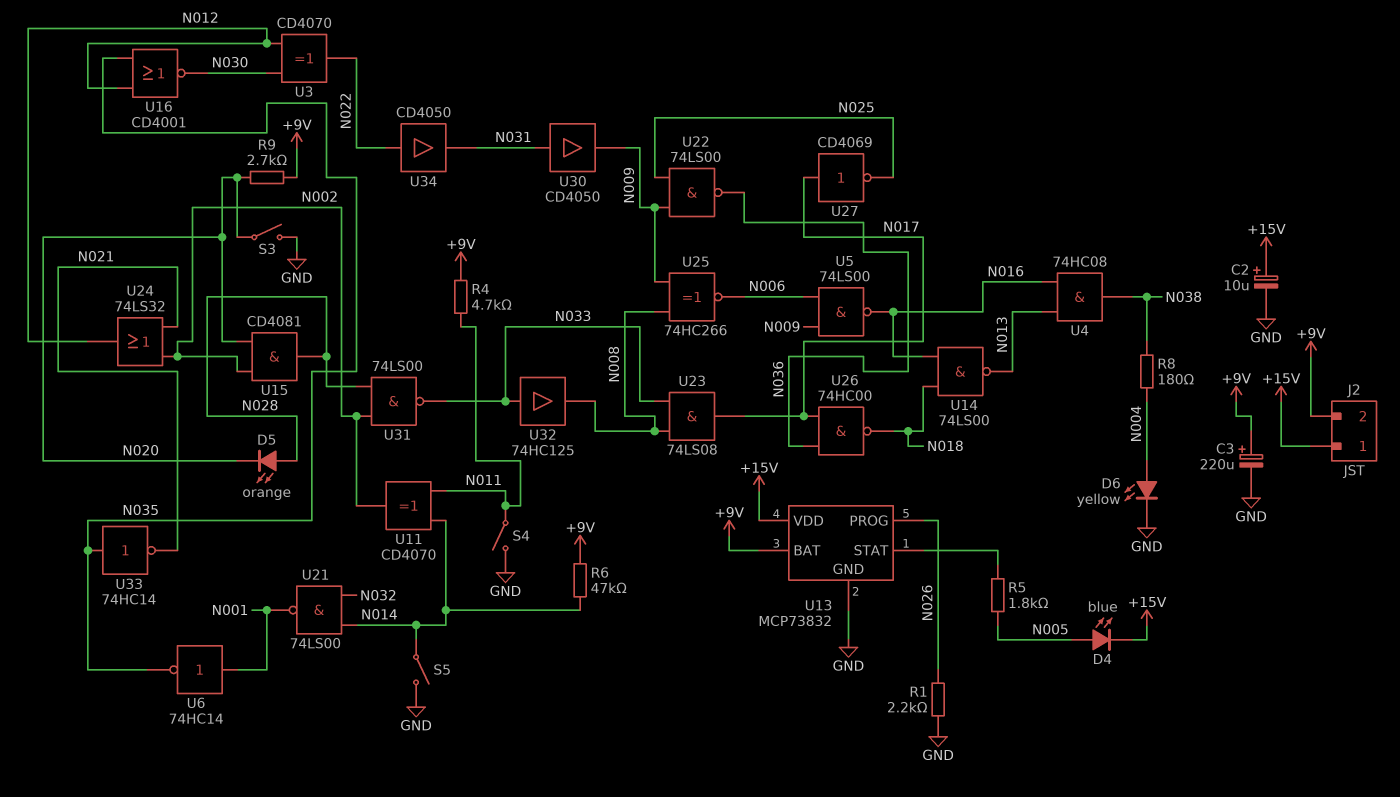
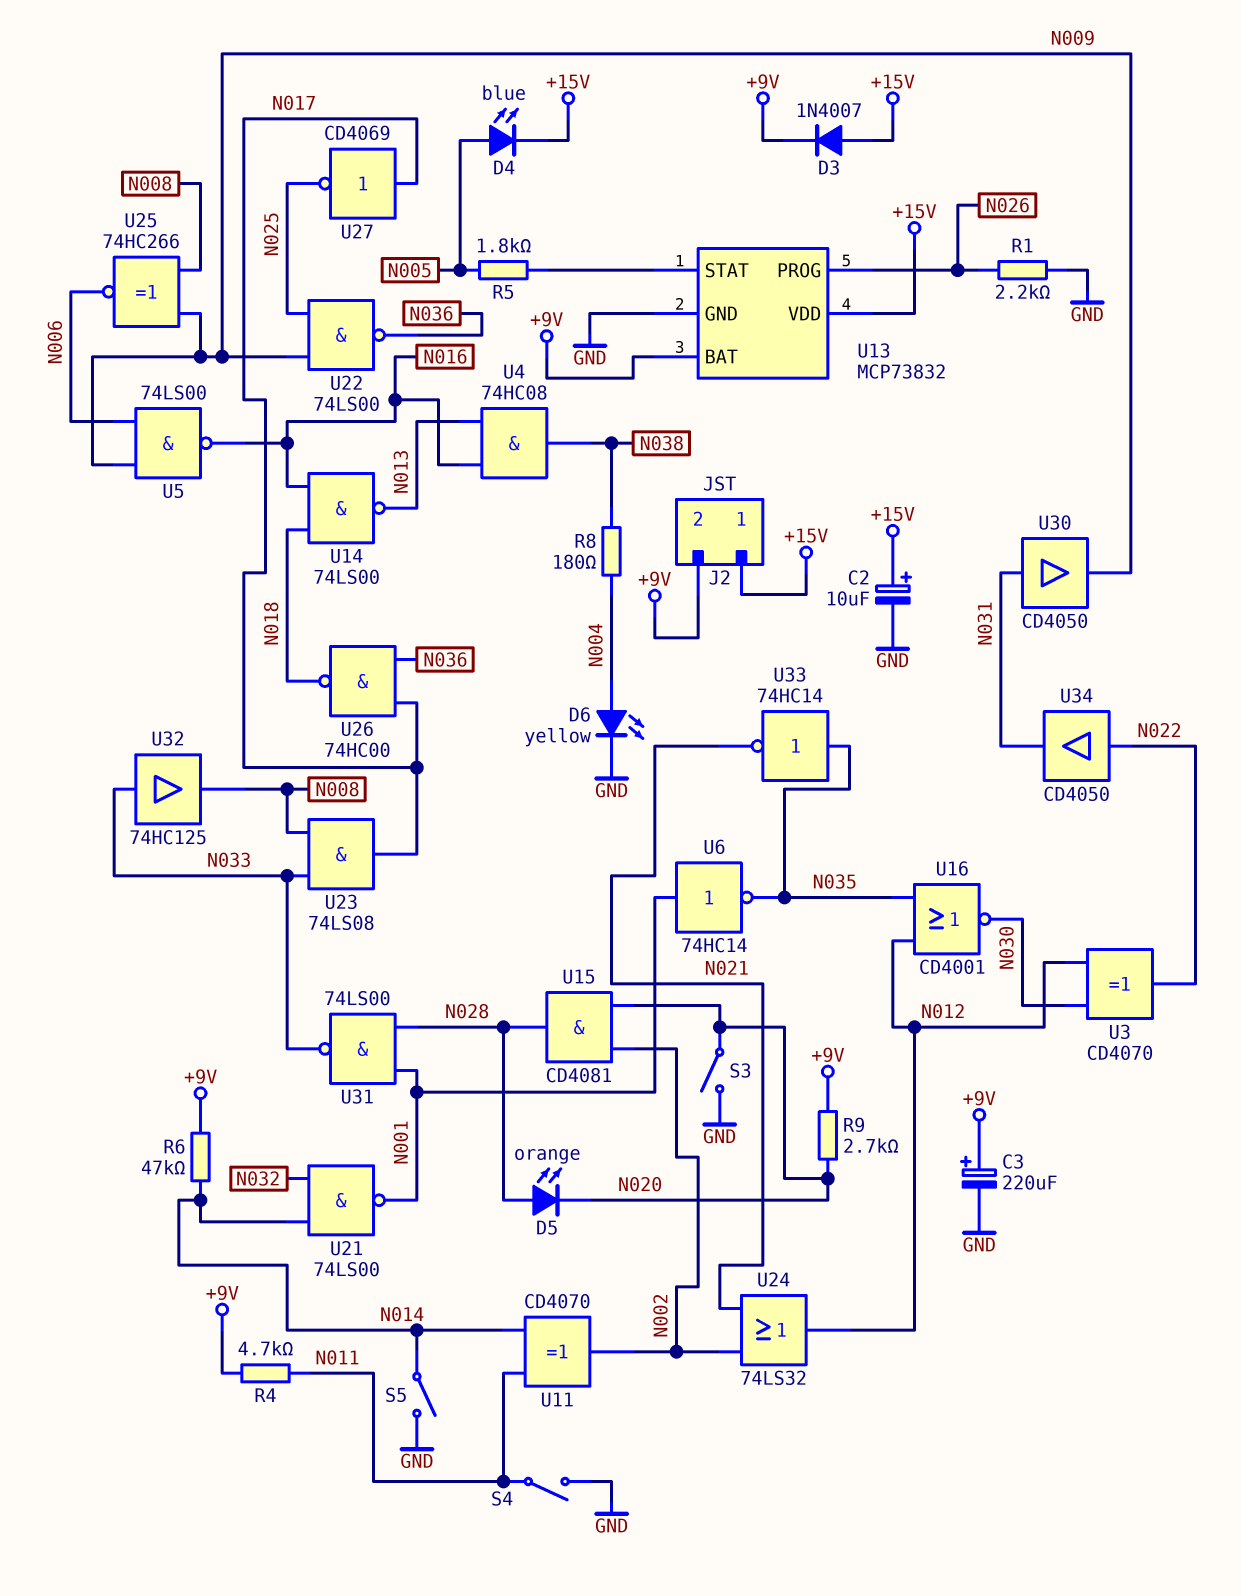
D3: none -> diode 1N4007 (A +15V, K +9V)
U31: NAND 74LS00 (in N002, in N028, out N033) -> NAND 74LS00 (in N001, in N028, out N033)

